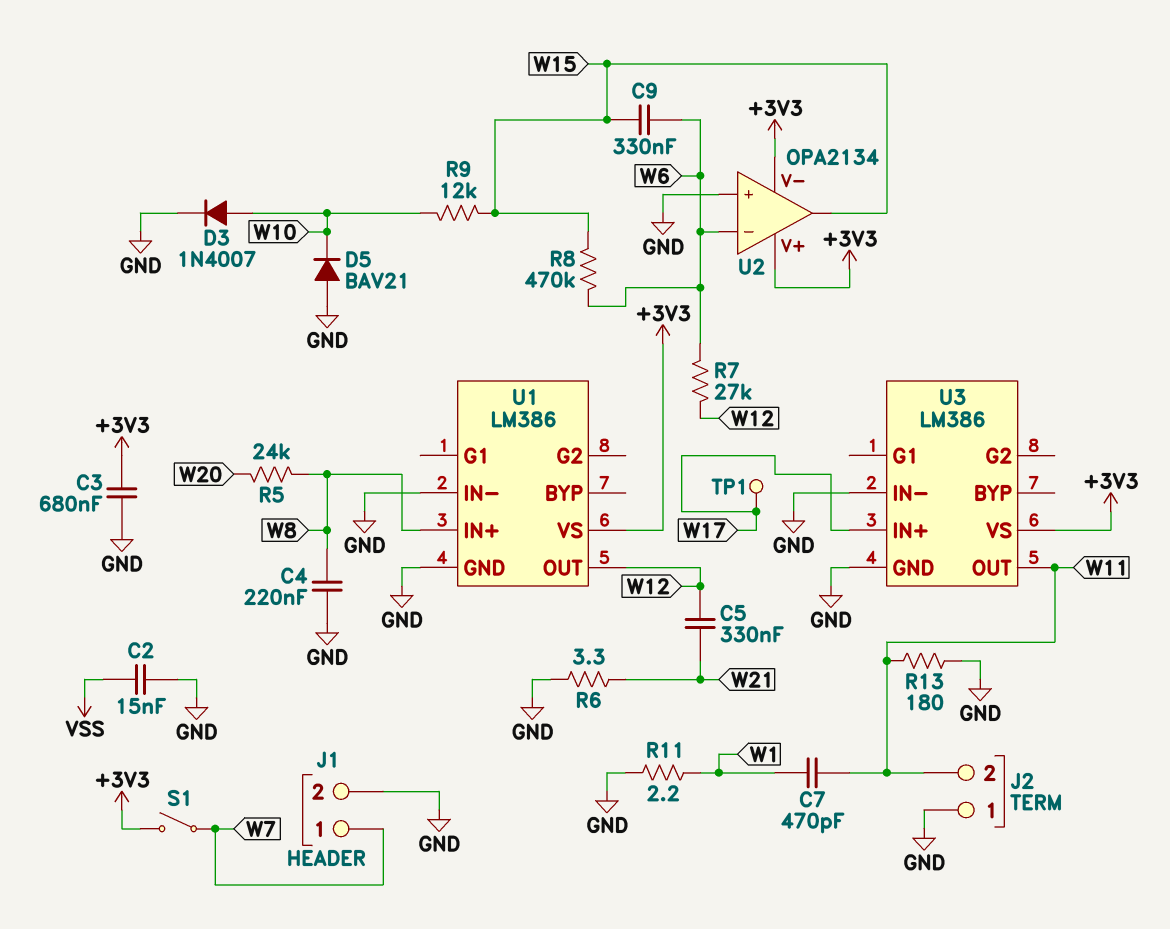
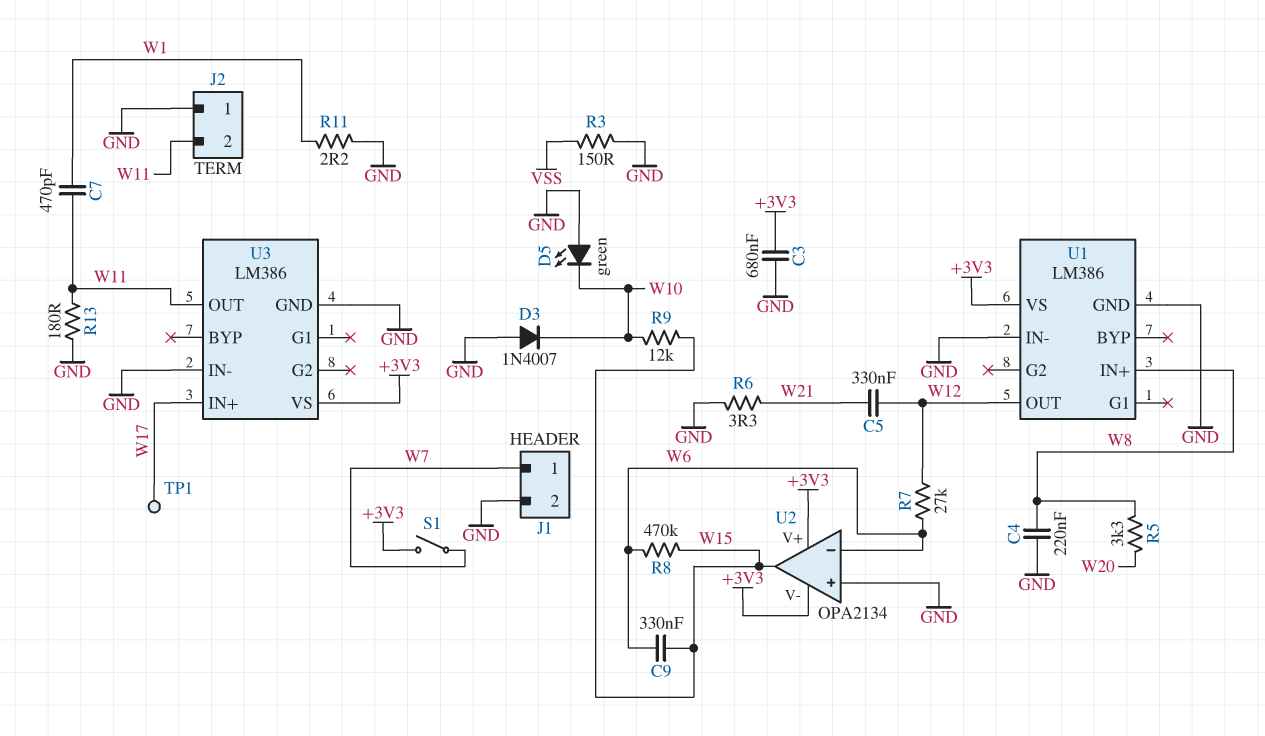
C2: 15nF (GND, VSS) -> none
D3: diode 1N4007 (A W10, K GND) -> diode 1N4007 (A GND, K W10)
D5: diode BAV21 (A GND, K W10) -> LED green (A GND, K W10)
R3: none -> 150 (GND, VSS)
R5: 24k (W8, W20) -> 3.3k (W8, W20)

